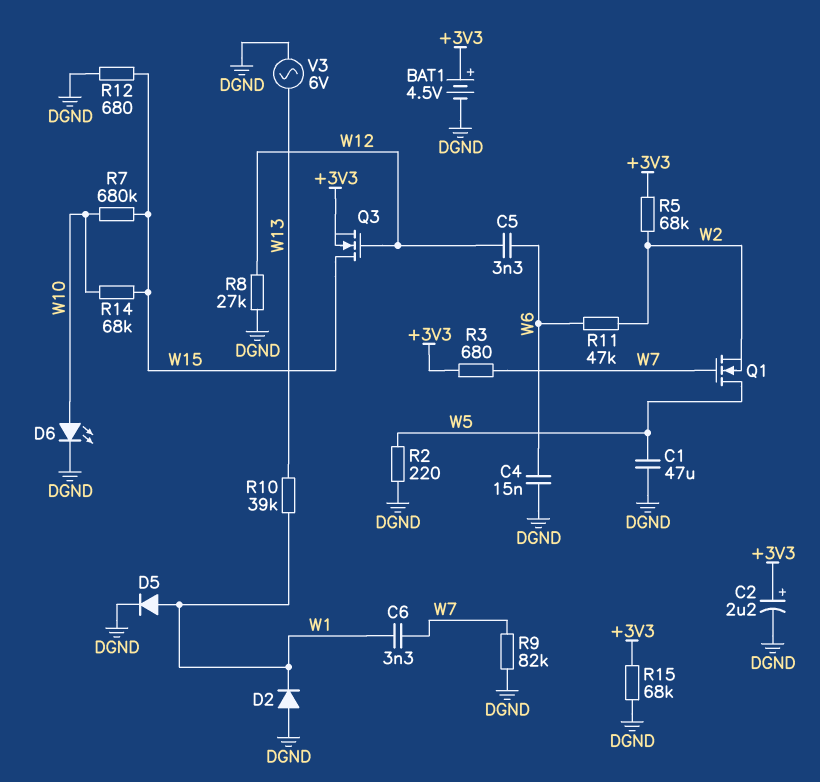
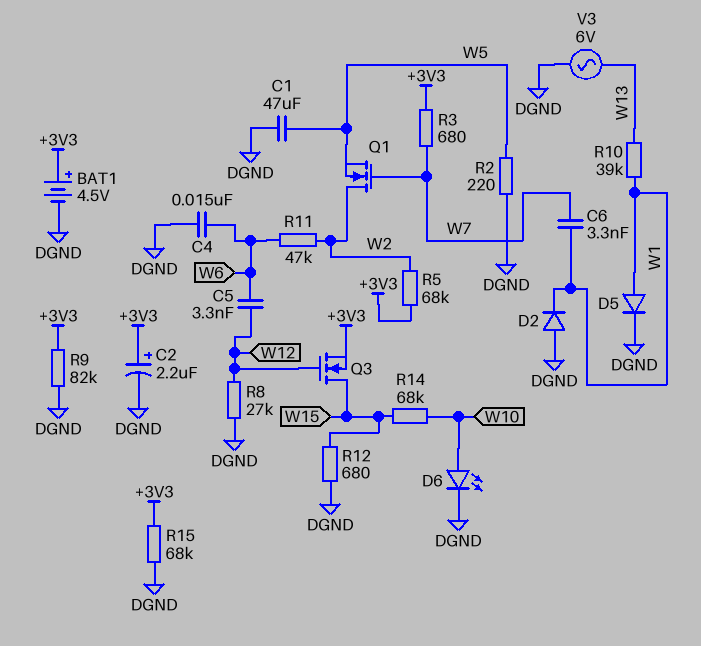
Q1: NMOS (G W7, D W5, S W2) -> NMOS (G W7, D W2, S W5)
R7: 680k (W10, W15) -> none
R9: 82k (DGND, W7) -> 82k (+3V3, DGND)

